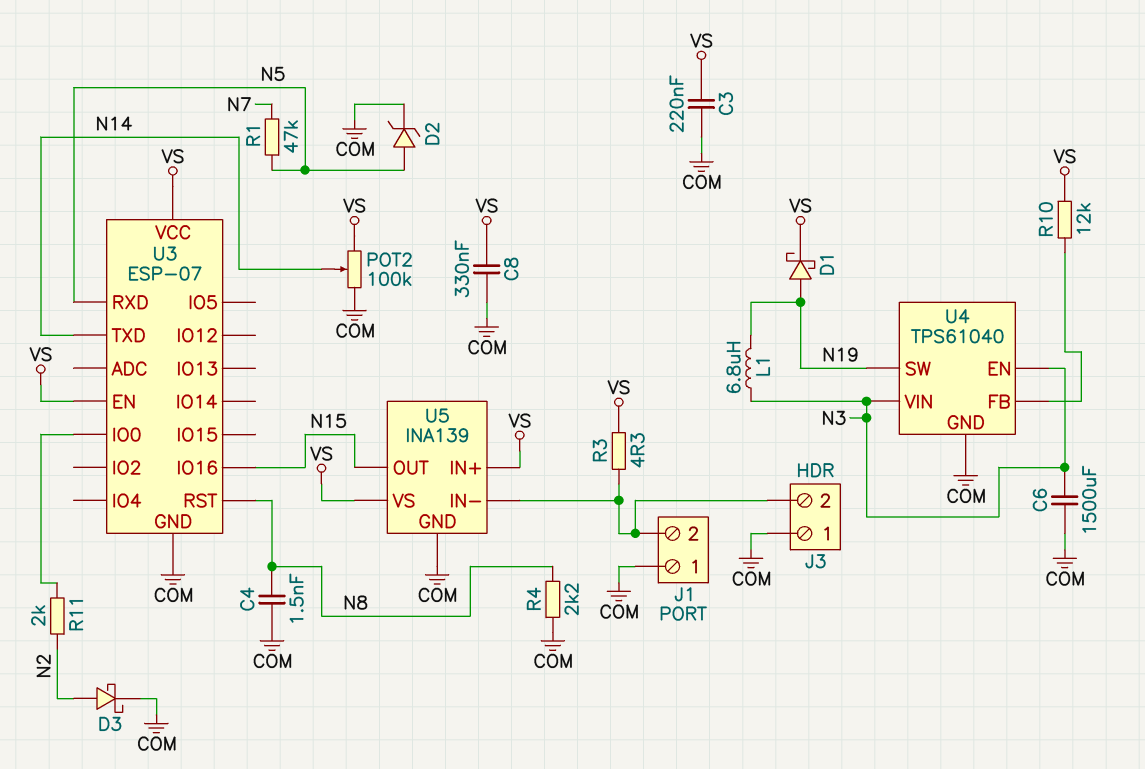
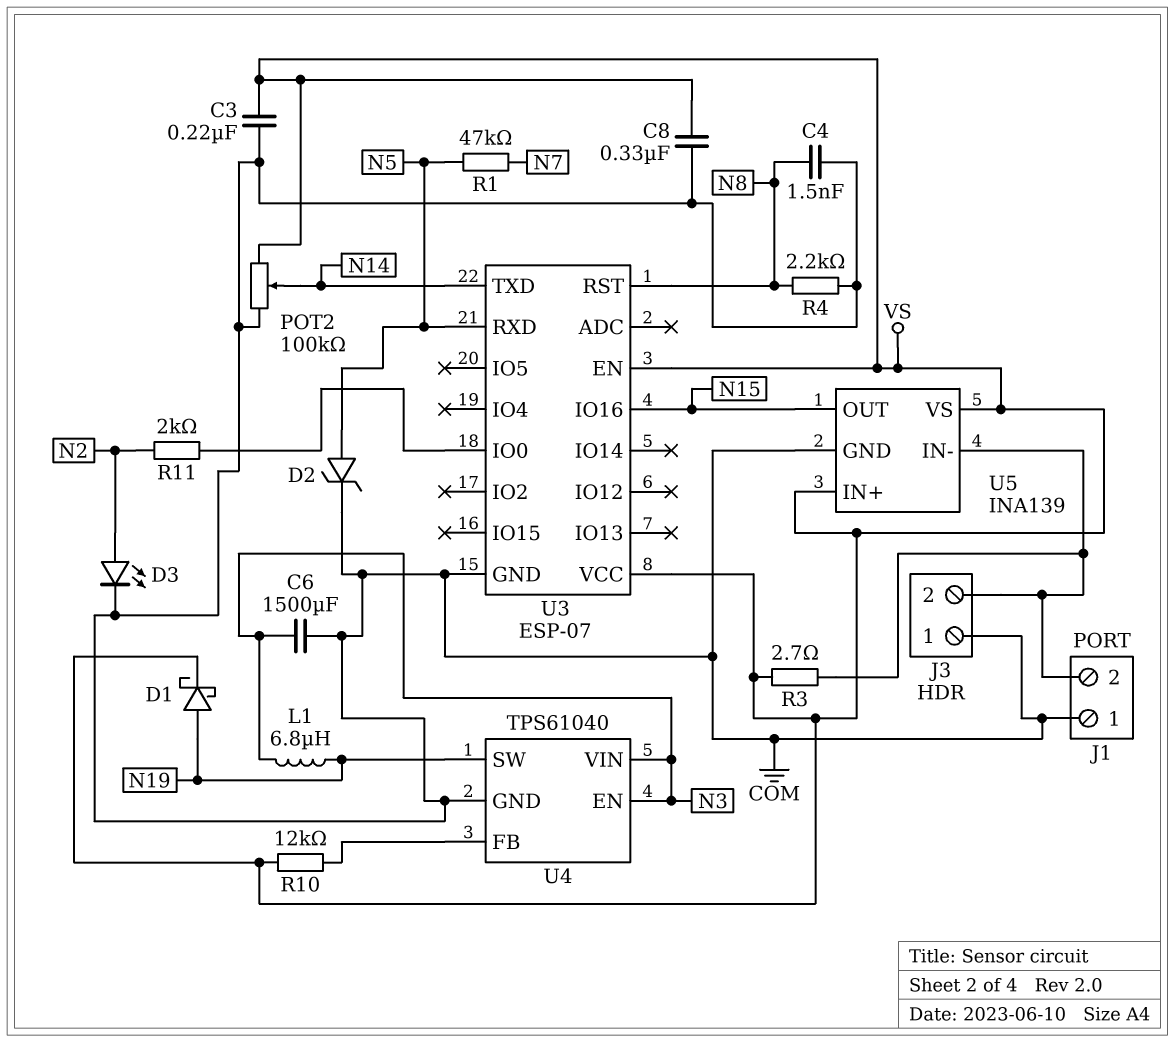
D3: schottky (A N2, K COM) -> LED (A N2, K COM)
R3: 4.3 (J1/2, VS) -> 2.7 (J1/2, VS)

